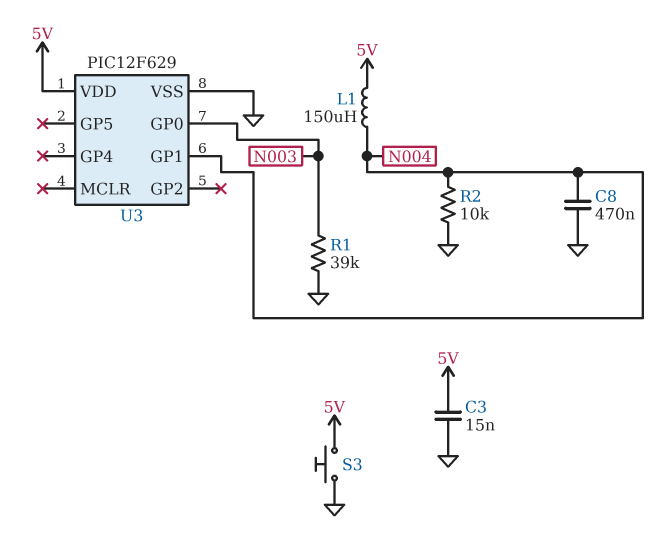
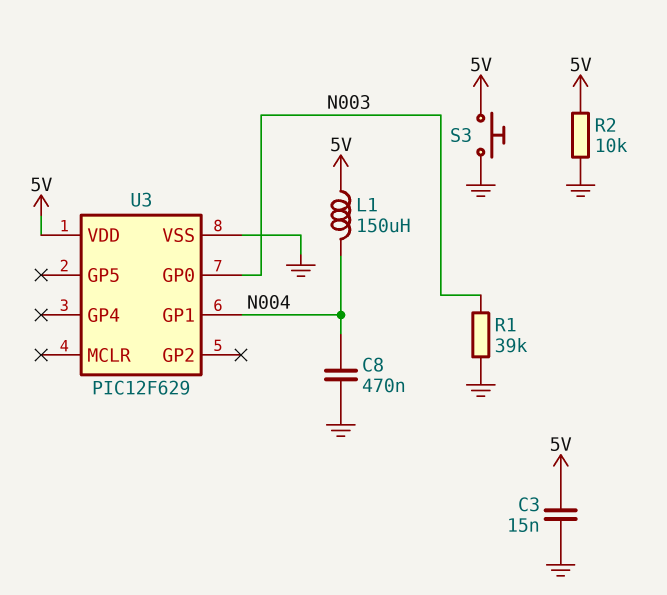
R2: 10k (GND, N004) -> 10k (5V, GND)

